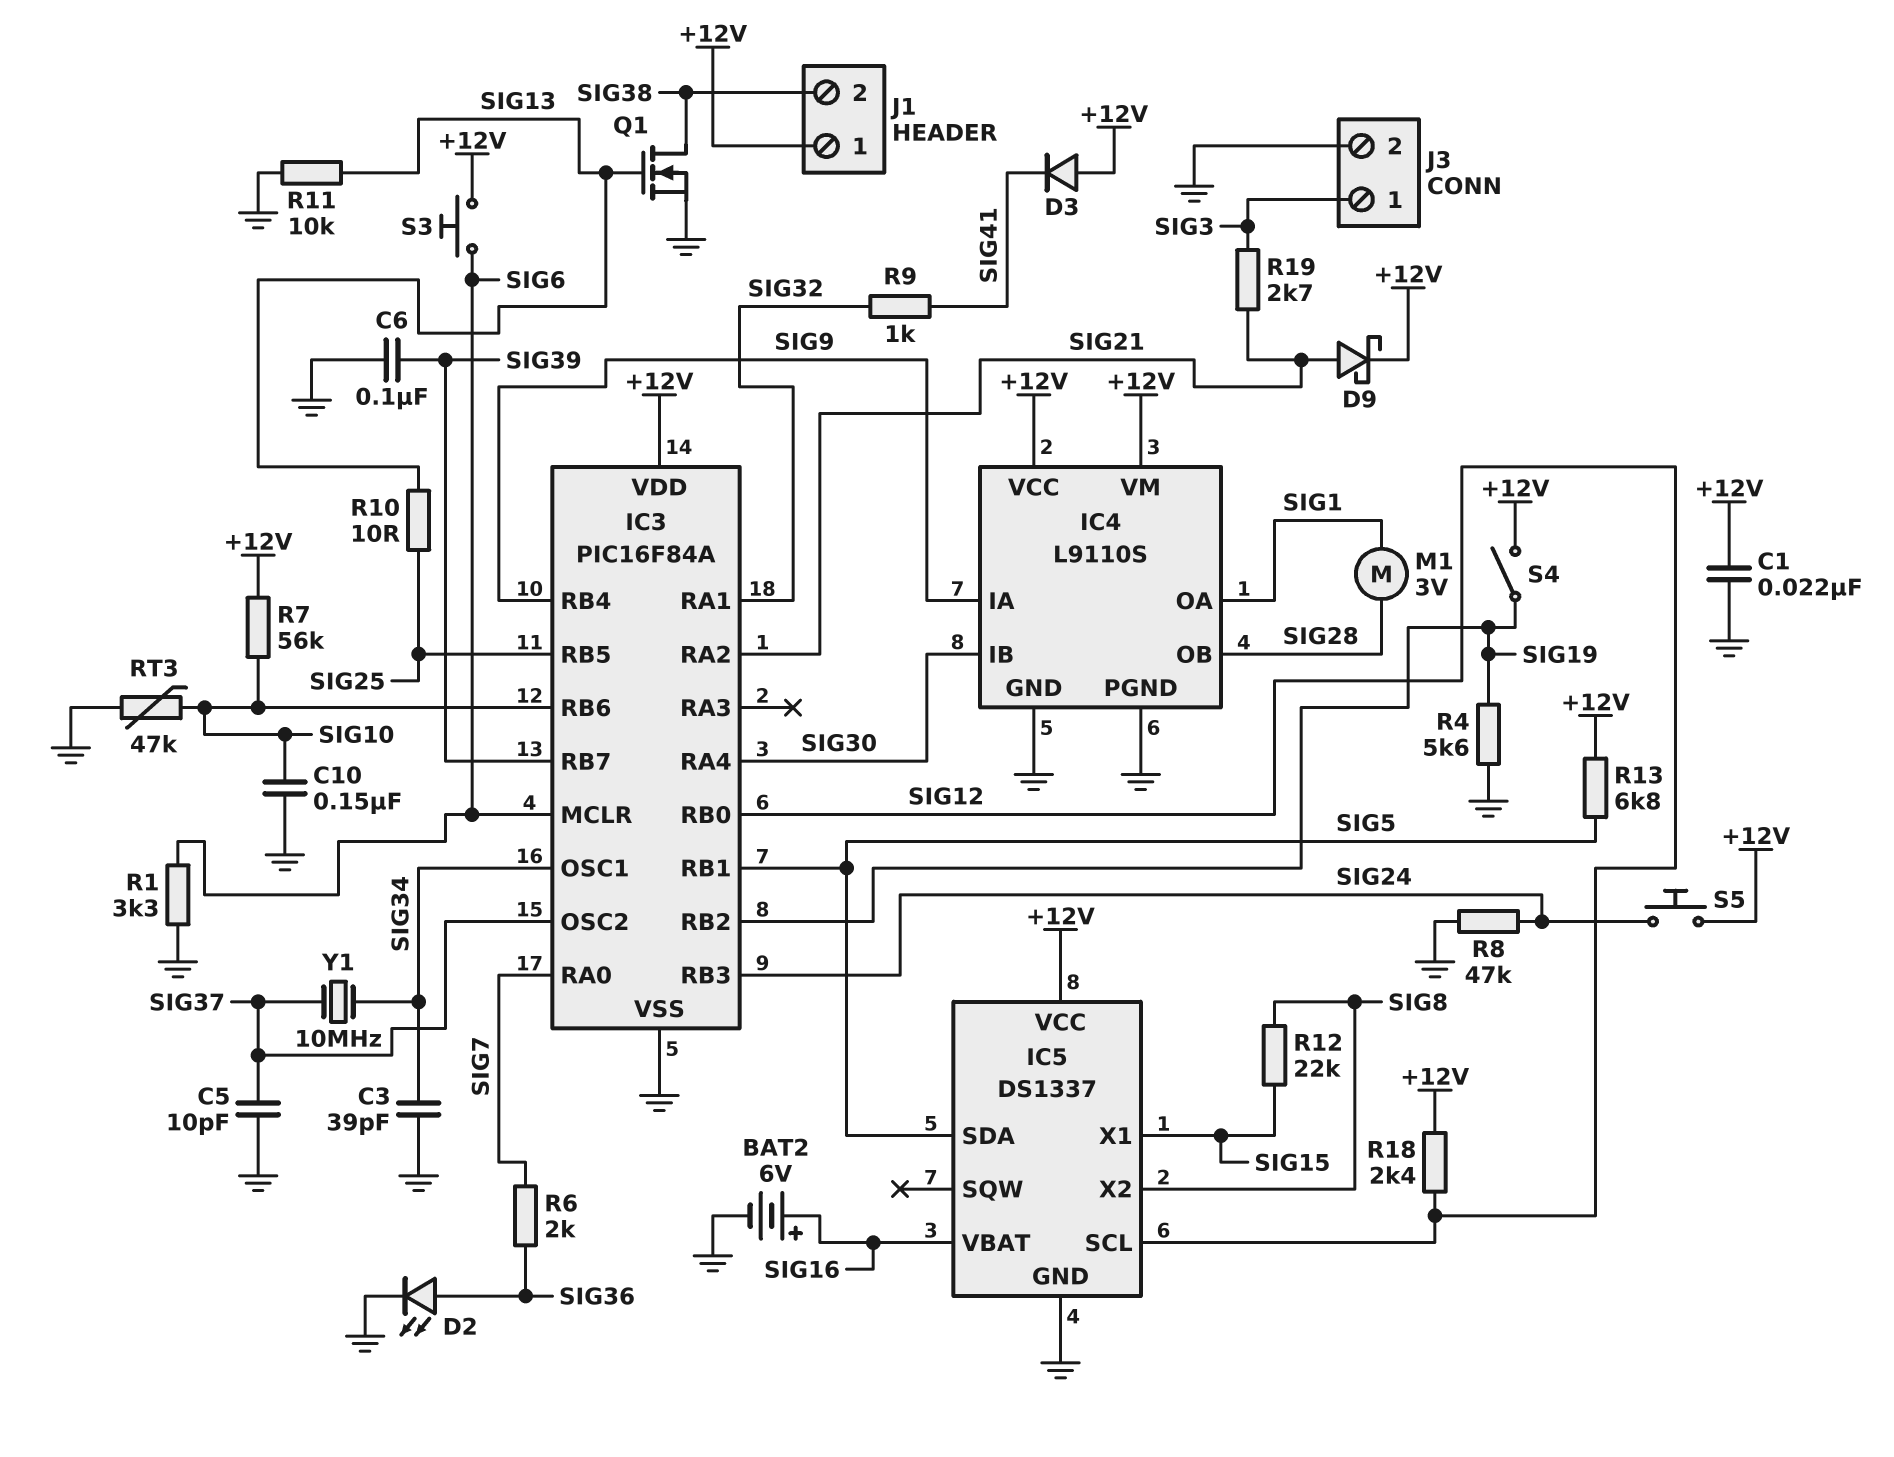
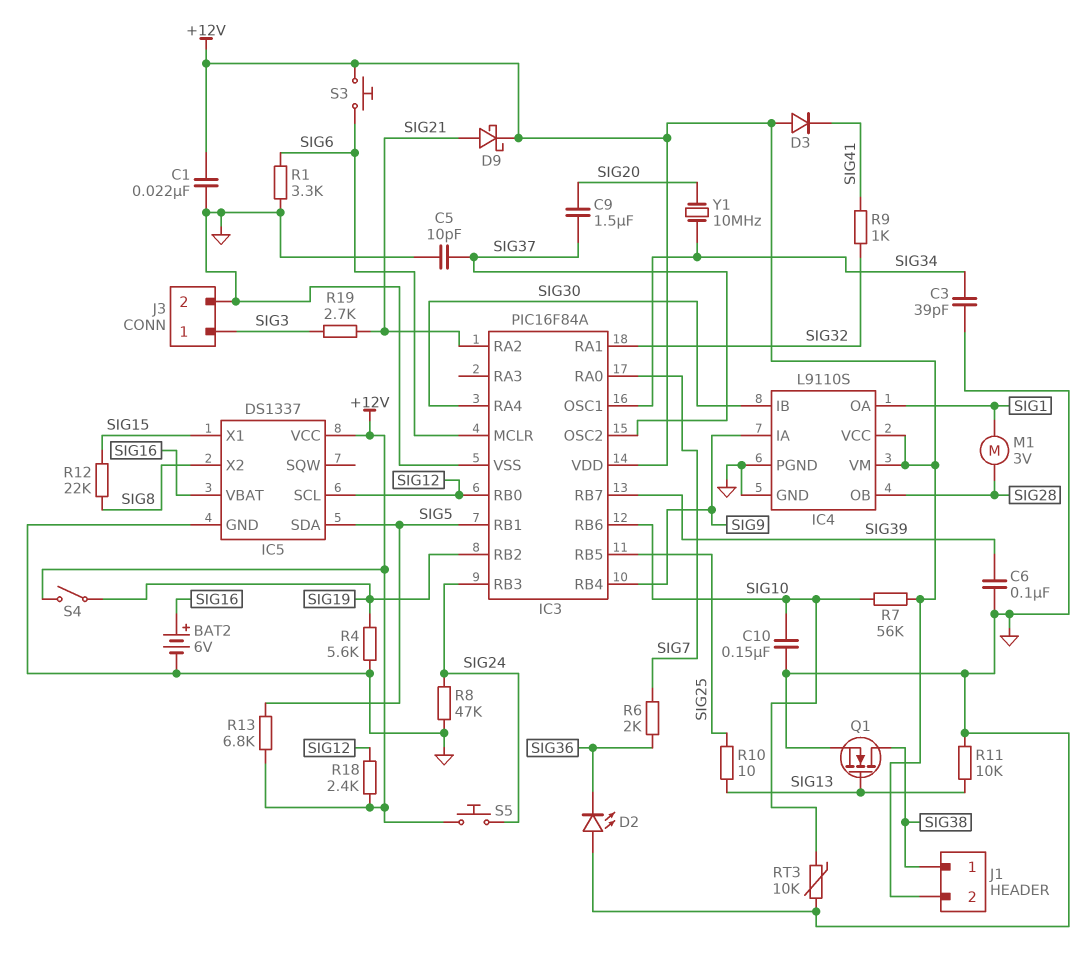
C9: none -> 1.5uF (SIG20, SIG37)
D2: LED (A SIG36, K GND) -> LED (A GND, K SIG36)
J1 pin 1: +12V -> SIG38
J1 pin 2: SIG38 -> +12V
RT3: 47k (GND, SIG10) -> 10k (GND, SIG10)
Y1: 10MHz (SIG34, SIG37) -> 10MHz (SIG20, SIG34)

